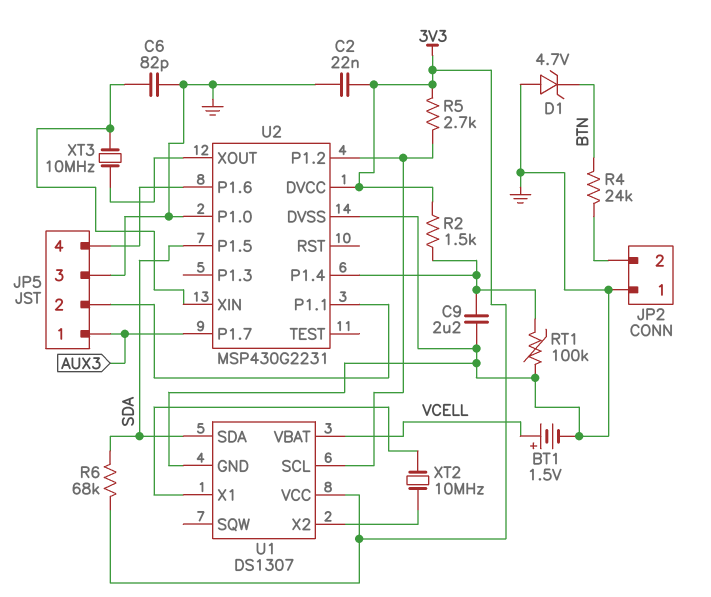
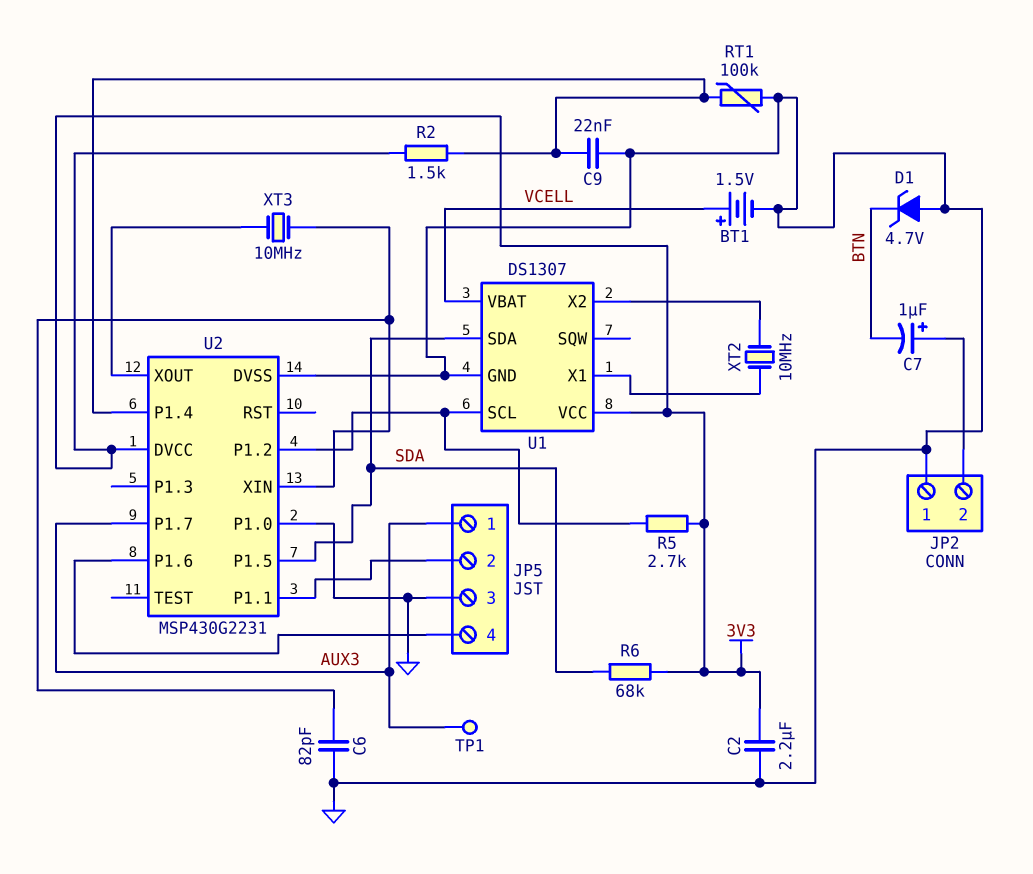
C2: 22nF (3V3, GND) -> 2.2uF (3V3, GND)
C7: none -> 1uF (plus JP2/2, minus BTN)
C9: 2.2uF (GND, U2/P1.4) -> 22nF (GND, U2/P1.4)
R4: 24k (BTN, JP2/2) -> none
TP1: none -> test point (AUX3)

